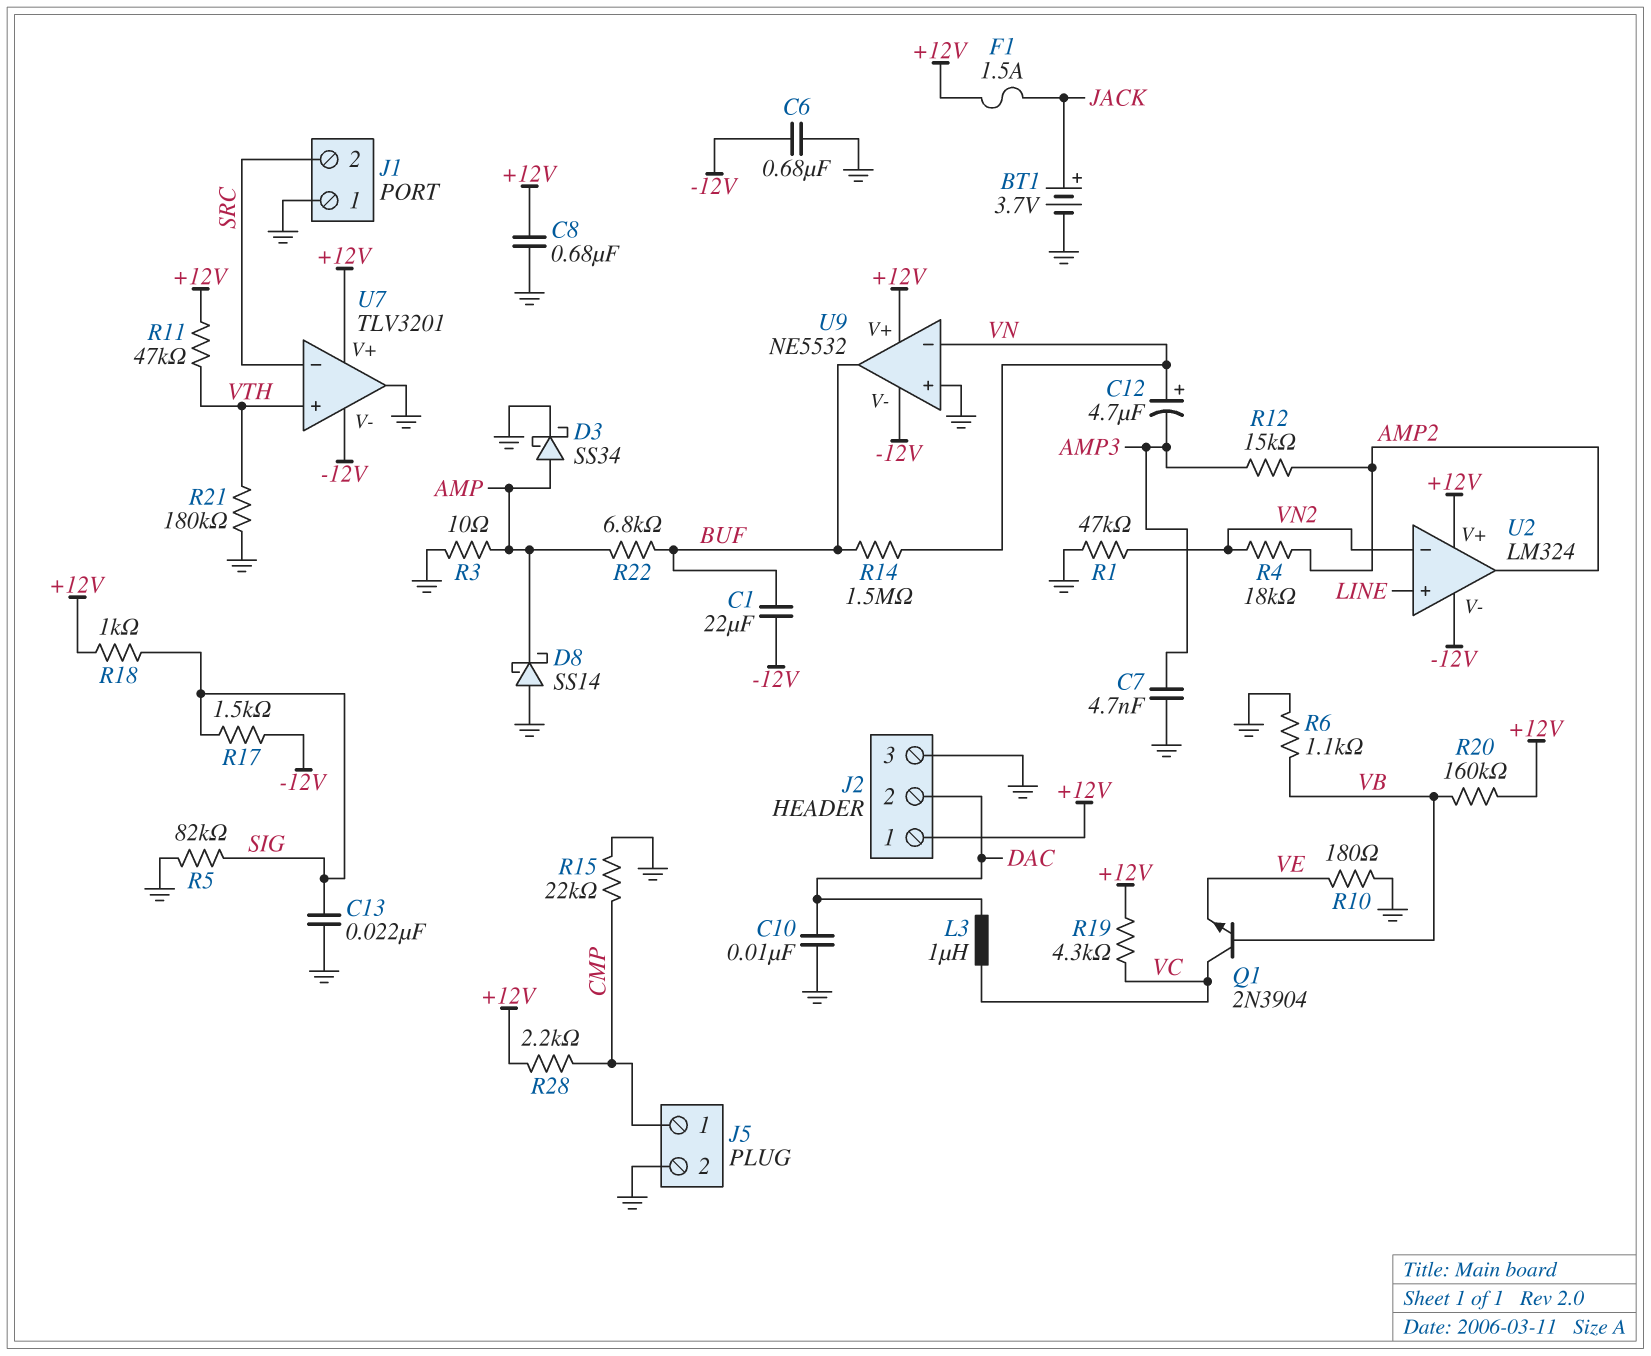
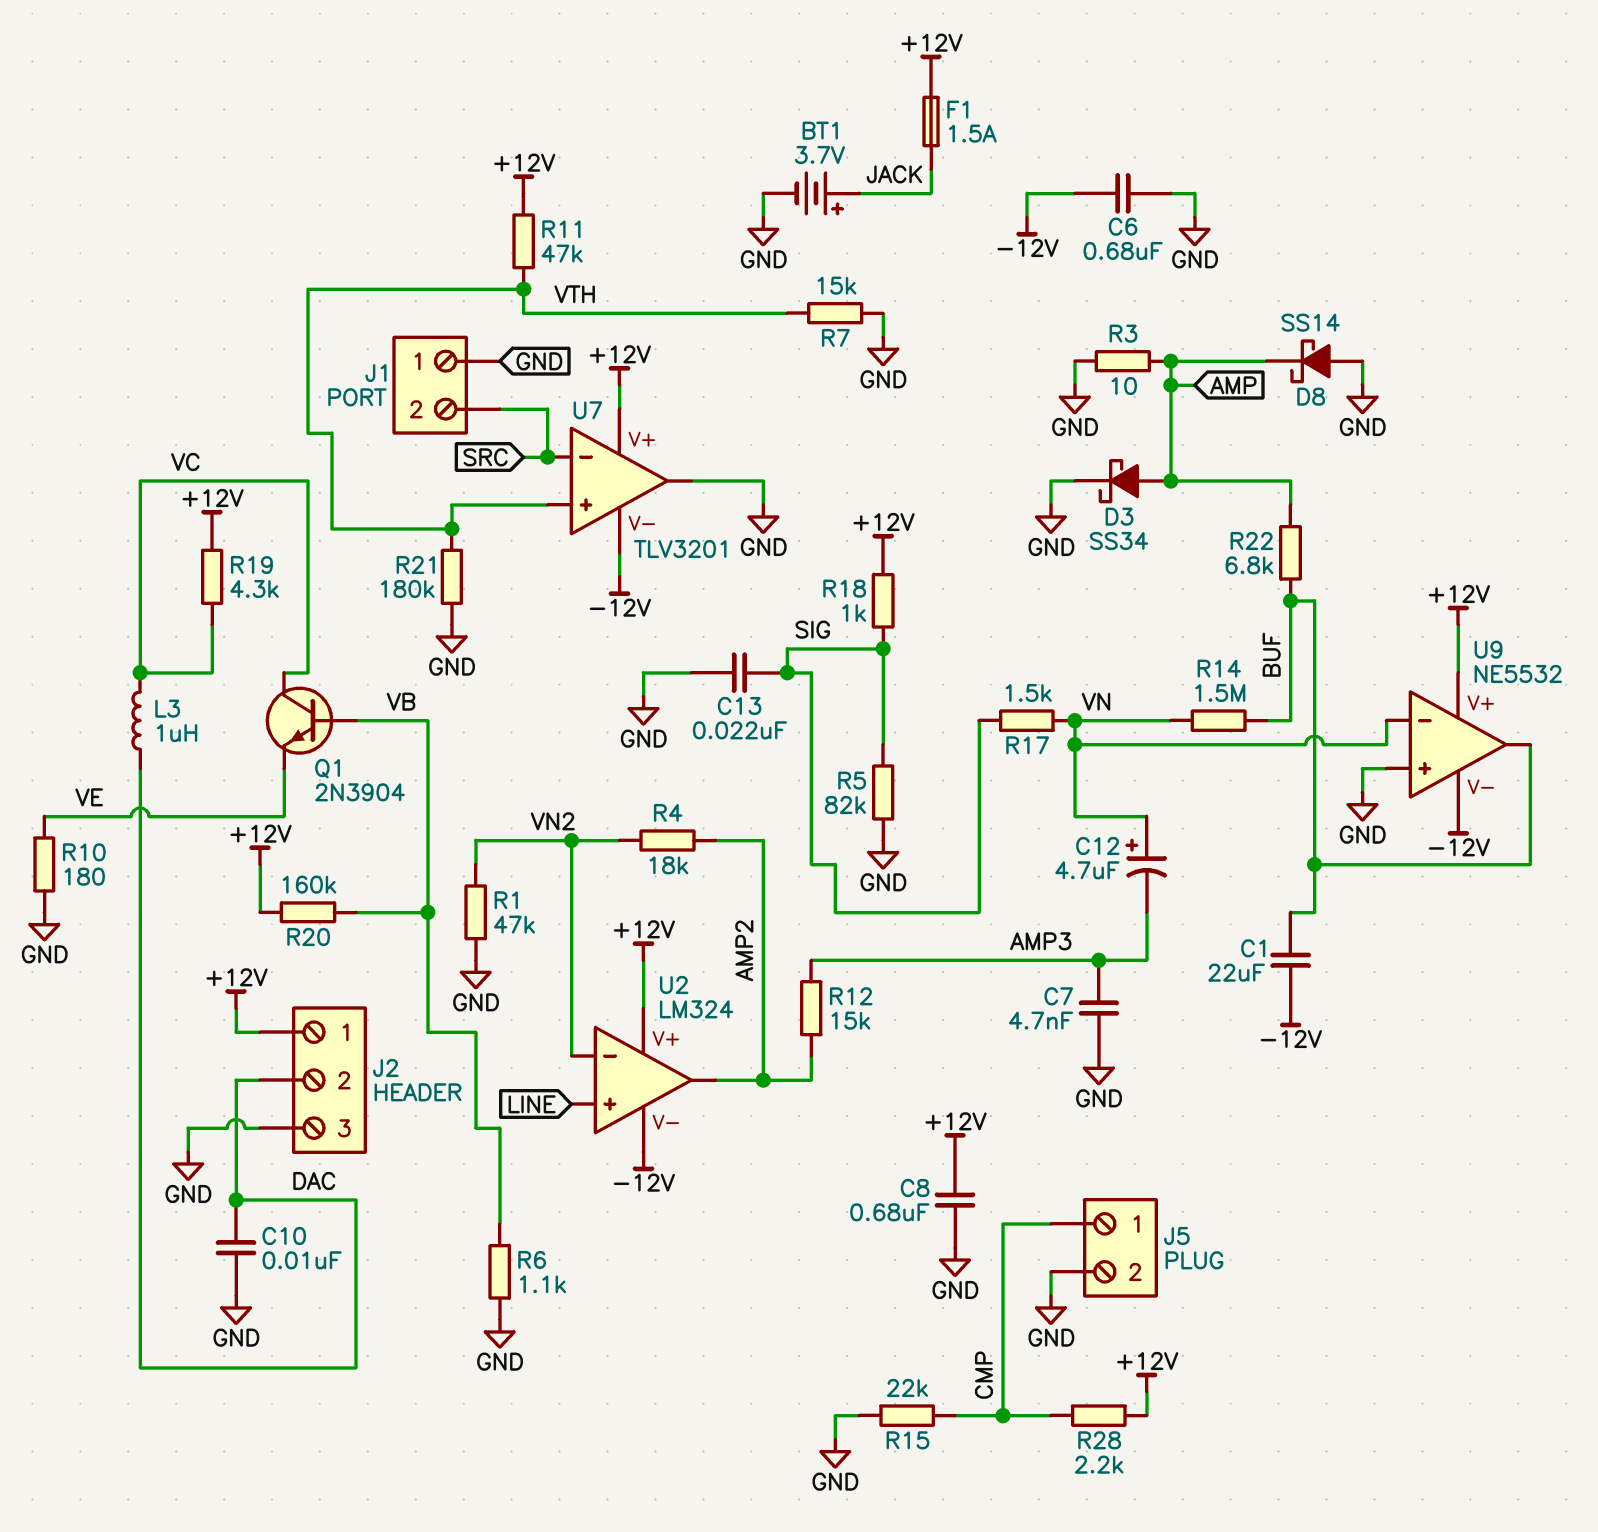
R7: none -> 15k (GND, VTH)
R17: 1.5k (-12V, SIG) -> 1.5k (SIG, VN)

